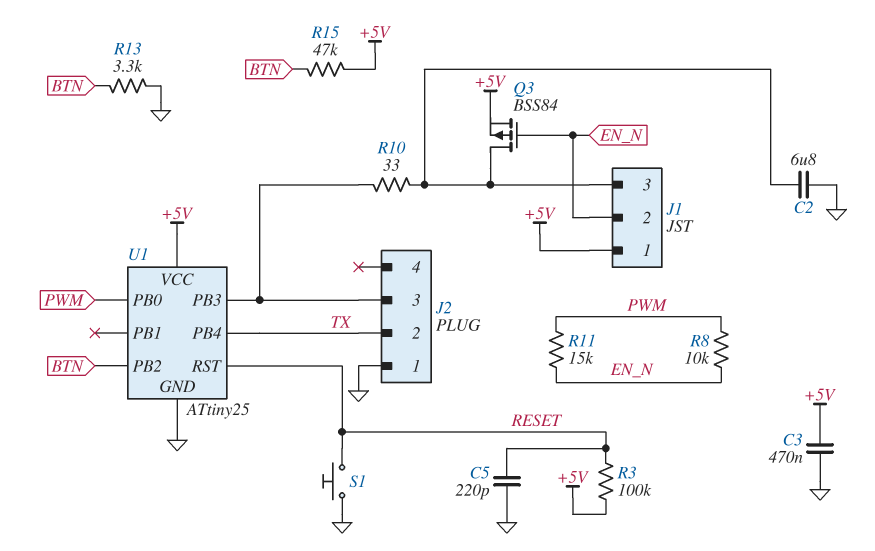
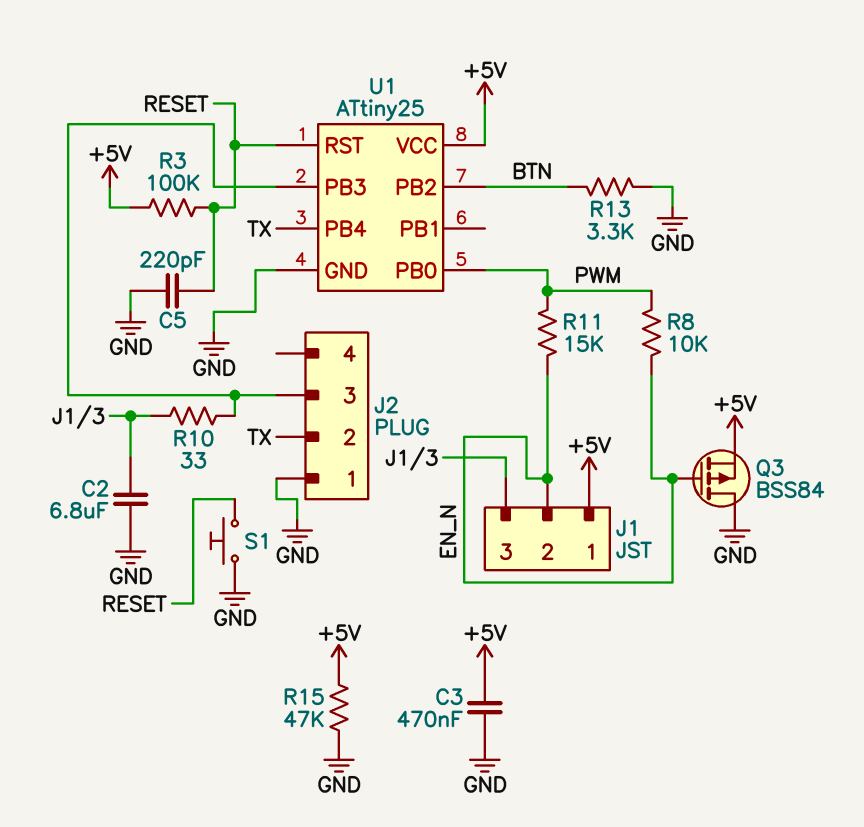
Q3: PMOS BSS84 (G EN_N, D J1/3, S +5V) -> PMOS BSS84 (G EN_N, D GND, S +5V)
R15: 47k (+5V, BTN) -> 47k (+5V, GND)

